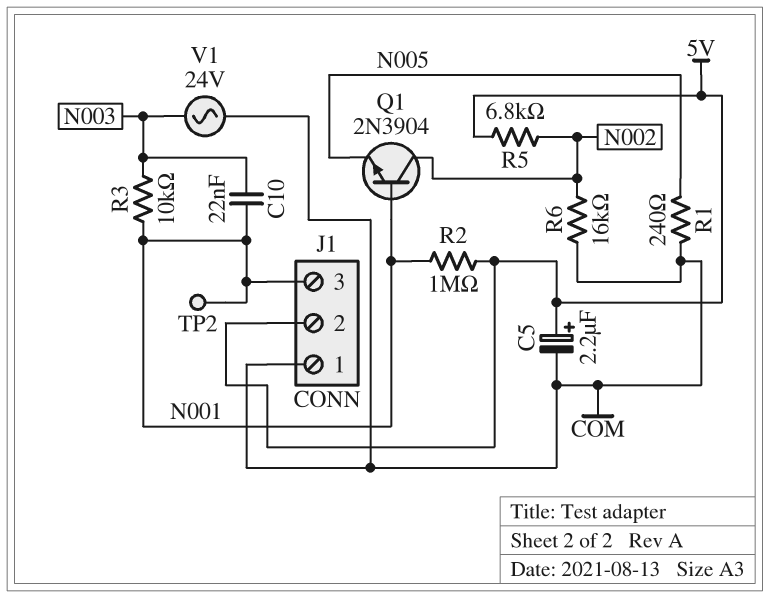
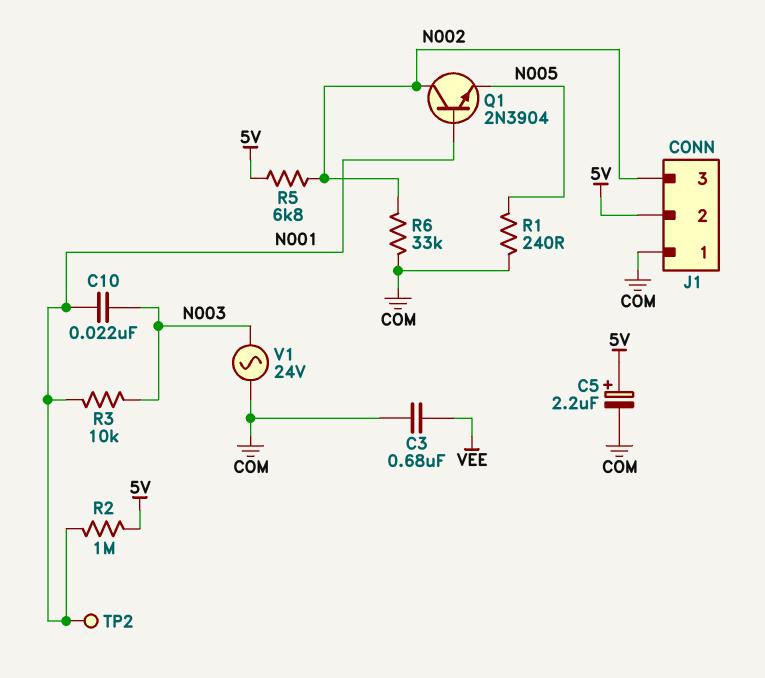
C3: none -> 680nF (COM, VEE)
J1 pin 3: N001 -> N002
R6: 16k (COM, N002) -> 33k (COM, N002)

